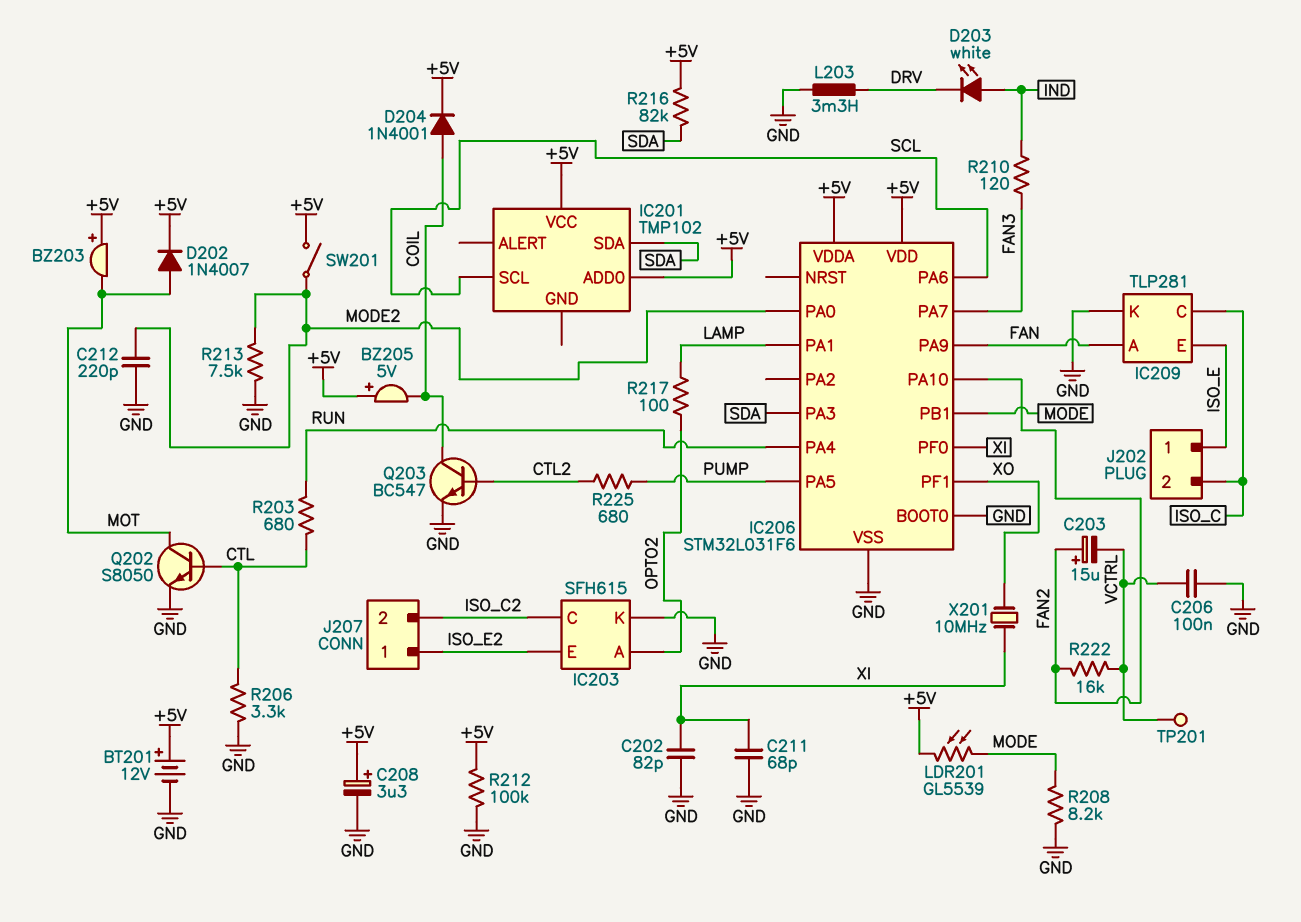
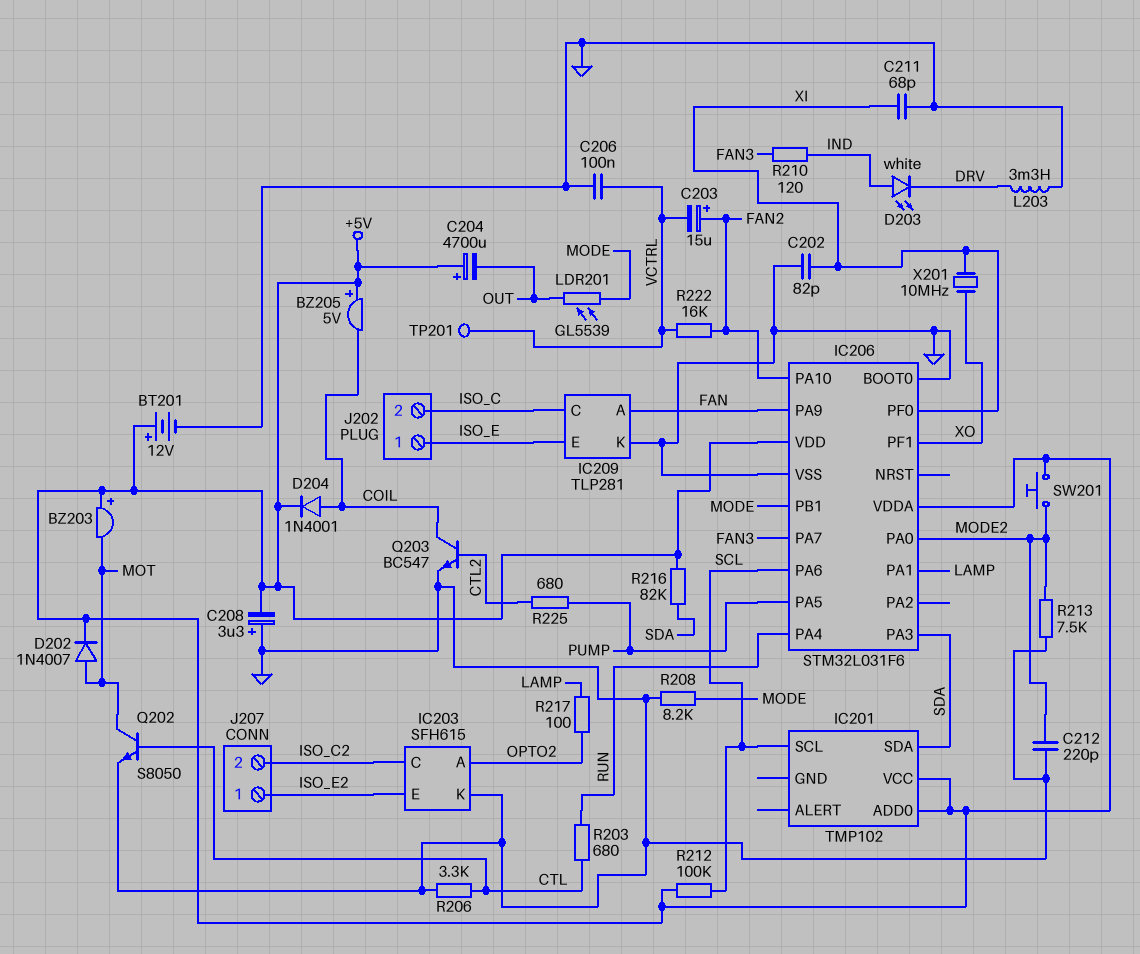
C204: none -> 4700uF (plus +5V, minus OUT)
C208: 3.3uF (plus +5V, minus GND) -> 3.3uF (plus GND, minus +5V)
LDR201: GL5539 (+5V, MODE) -> GL5539 (MODE, OUT)
R212: 100k (+5V, GND) -> 100k (+5V, SCL)
SW201: switch (+5V, MODE2) -> button (+5V, MODE2)

